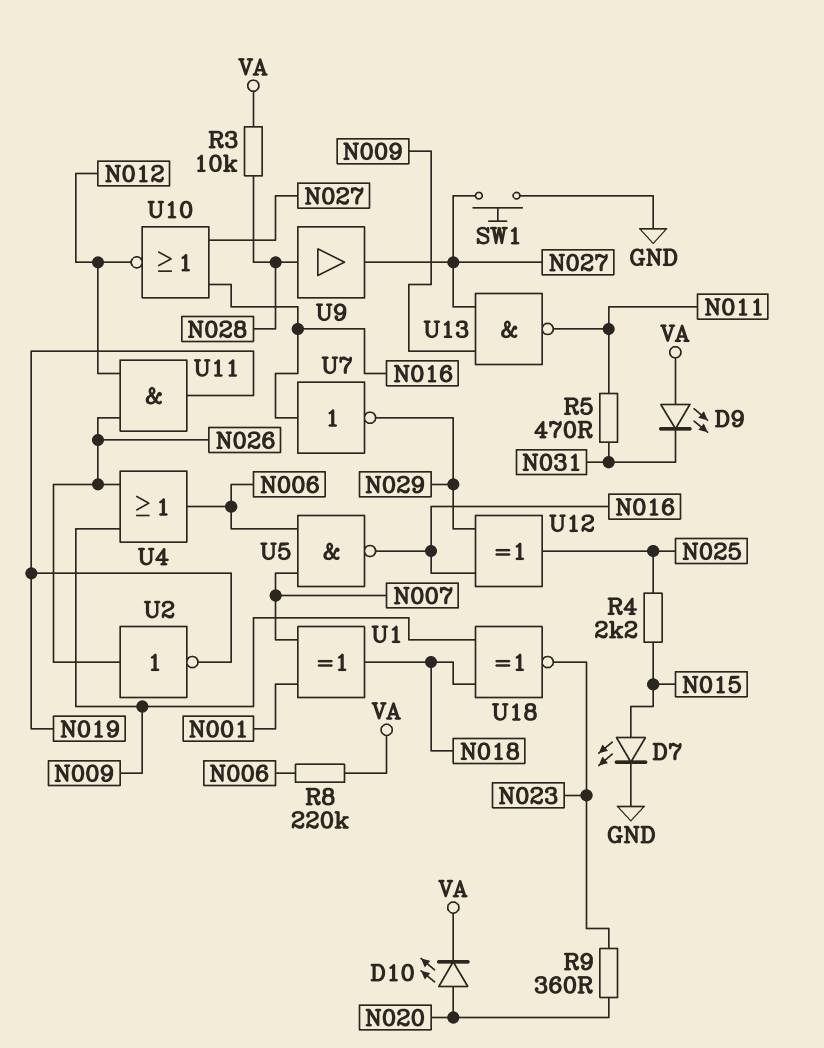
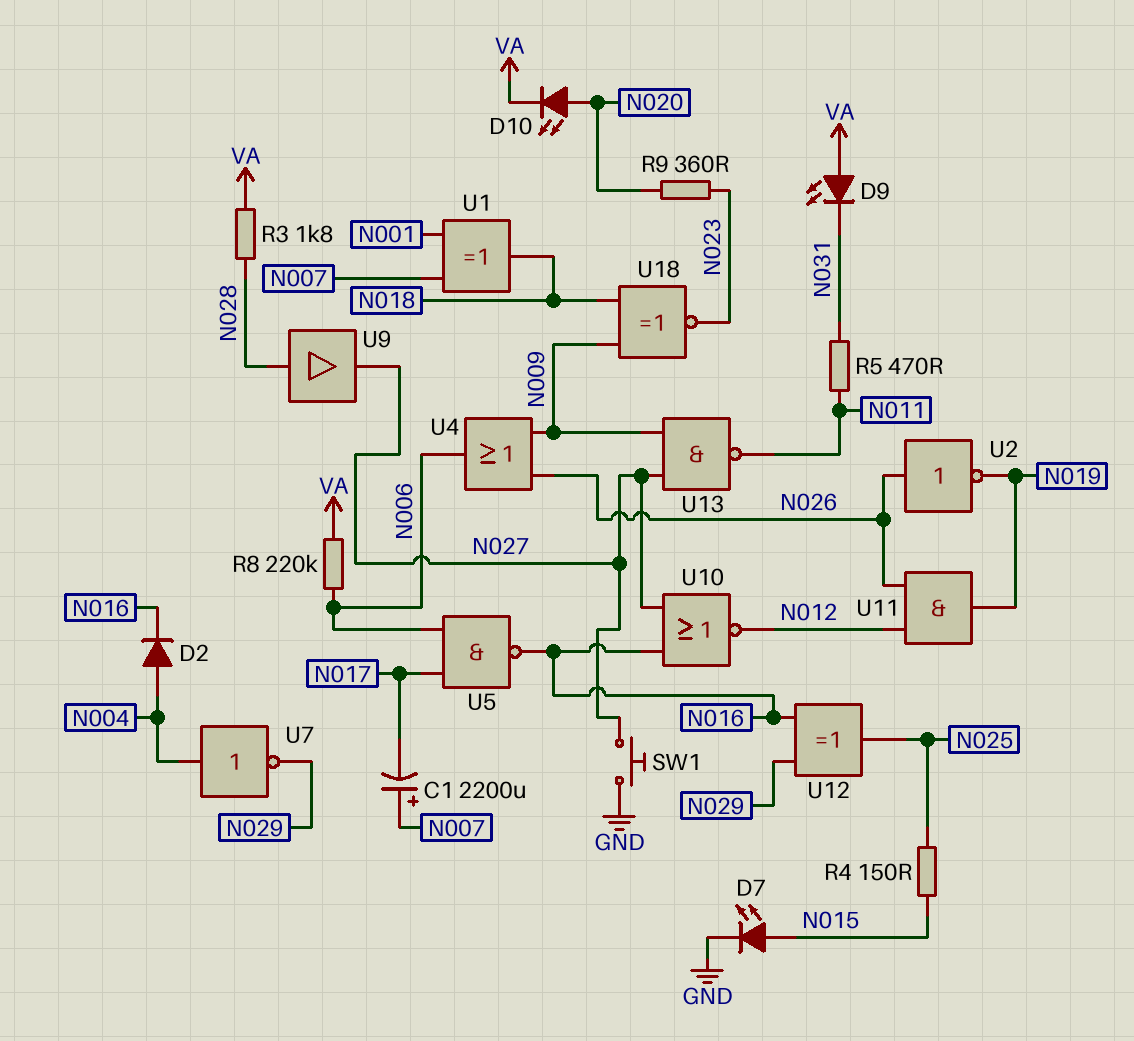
C1: none -> 2200uF (plus N007, minus N017)
D2: none -> diode (A N004, K N016)
R3: 10k (N028, VA) -> 1.8k (N028, VA)
R4: 2.2k (N015, N025) -> 150 (N015, N025)
U5: NAND (in N006, in N007, out N016) -> NAND (in N006, in N017, out N016)
U7: NOT (in N016, out N029) -> NOT (in N004, out N029)

